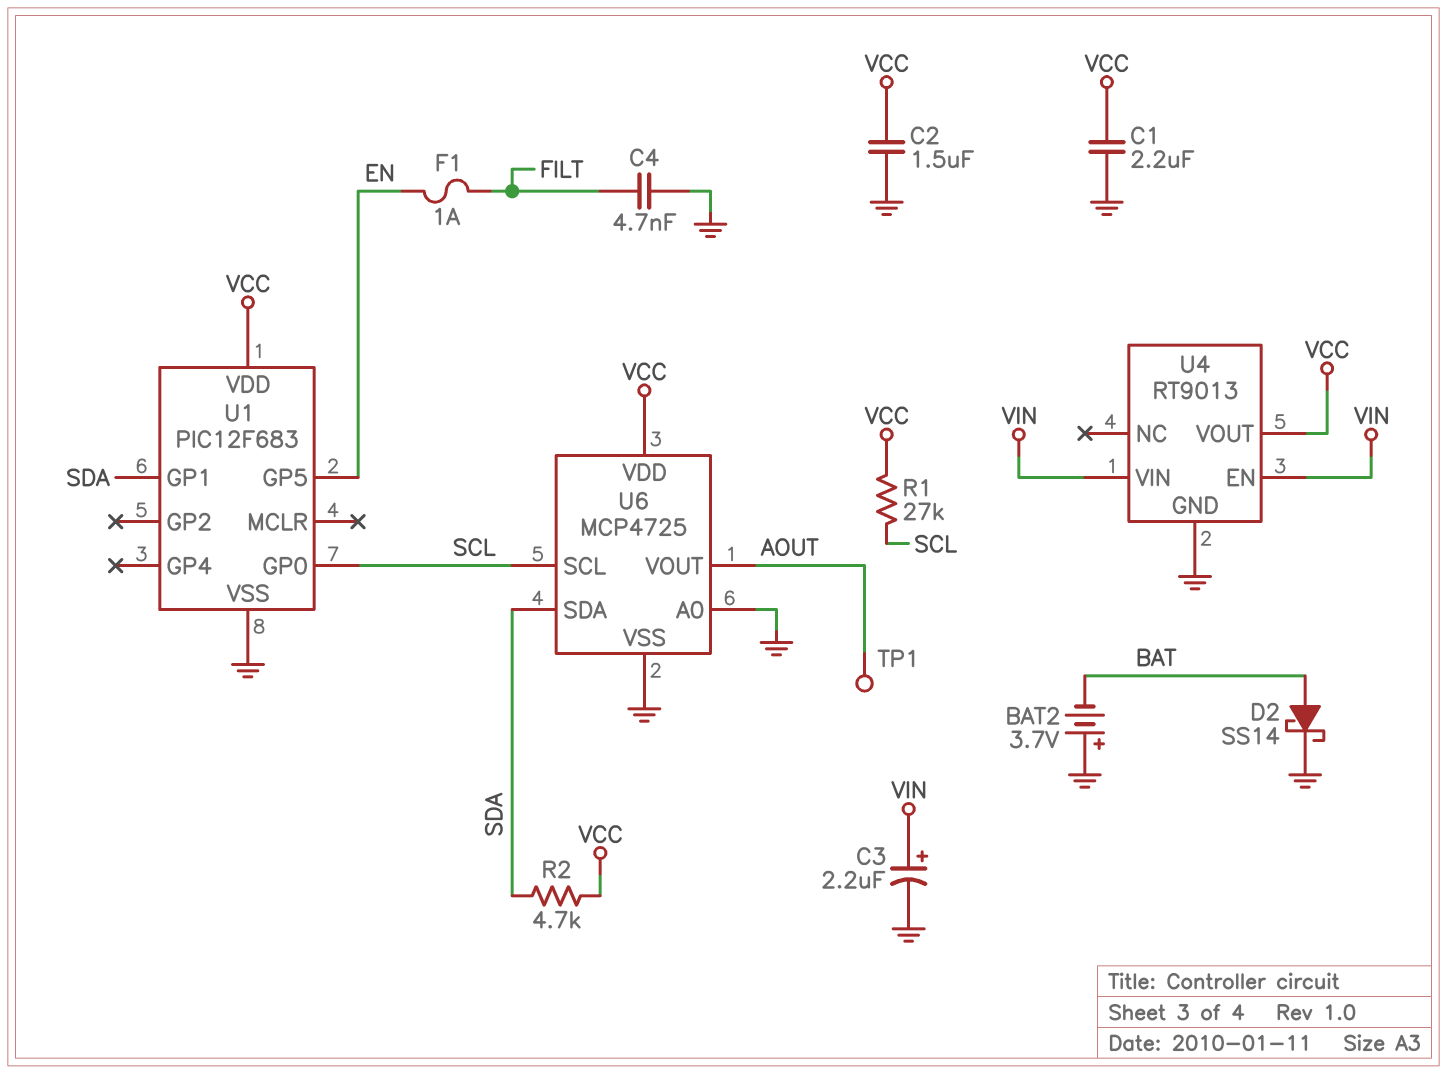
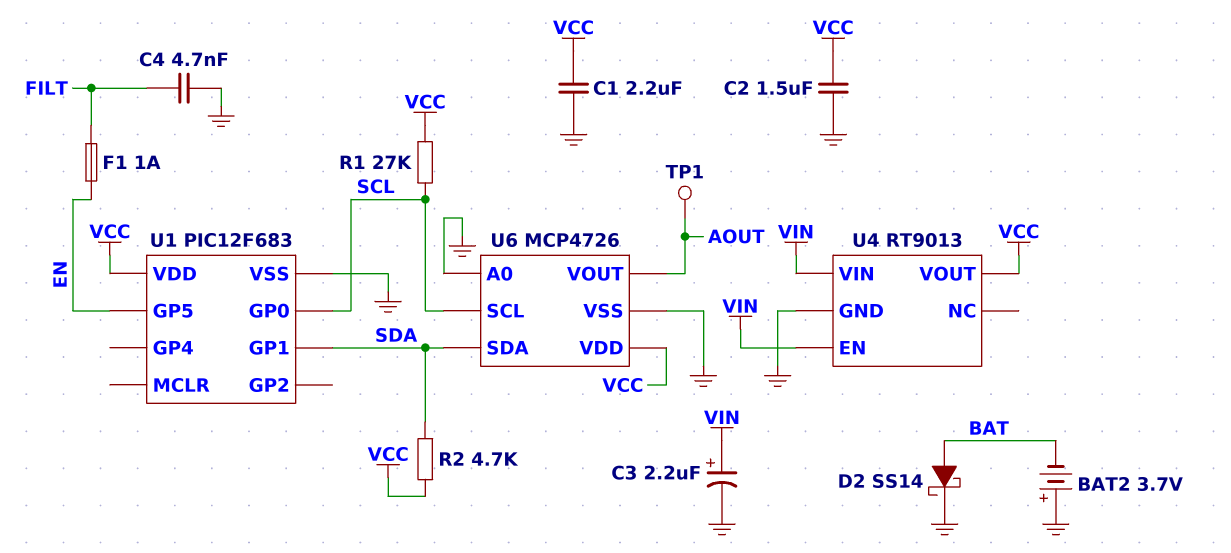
U6: MCP4725 -> MCP4726

